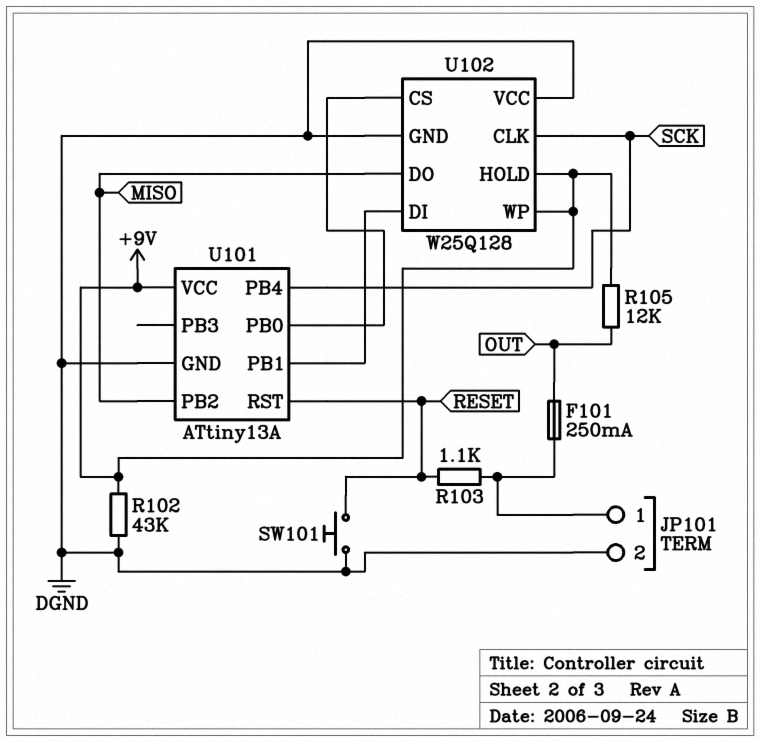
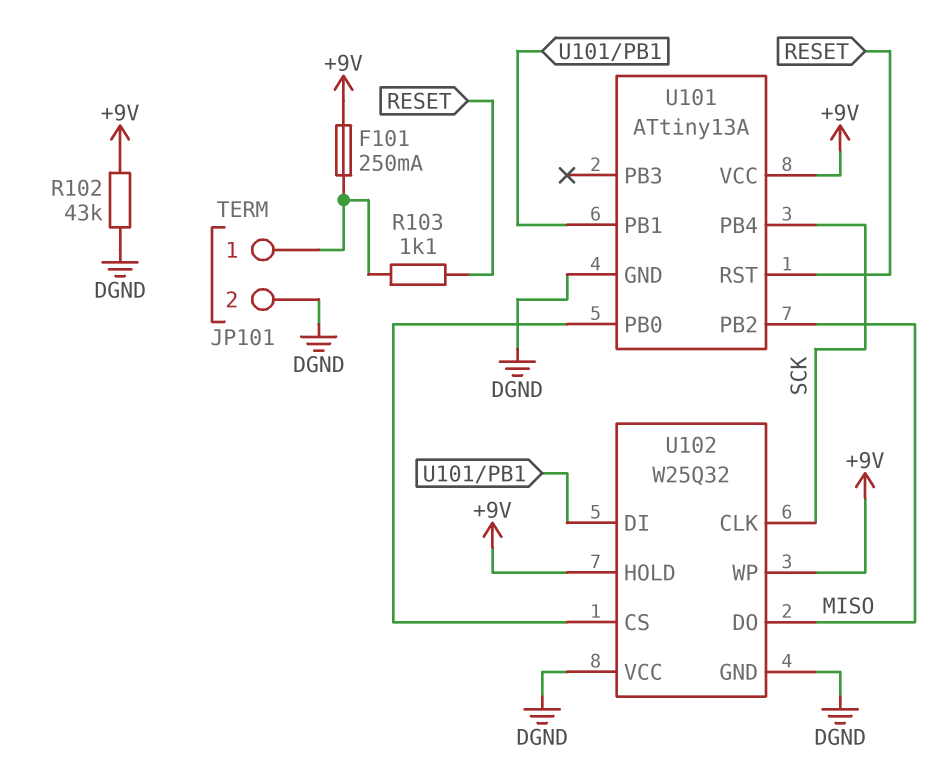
F101: 250mA (JP101/1, OUT) -> 250mA (+9V, JP101/1)
R105: 12k (+9V, OUT) -> none
SW101: button (DGND, RESET) -> none
U102: W25Q128 -> W25Q32

